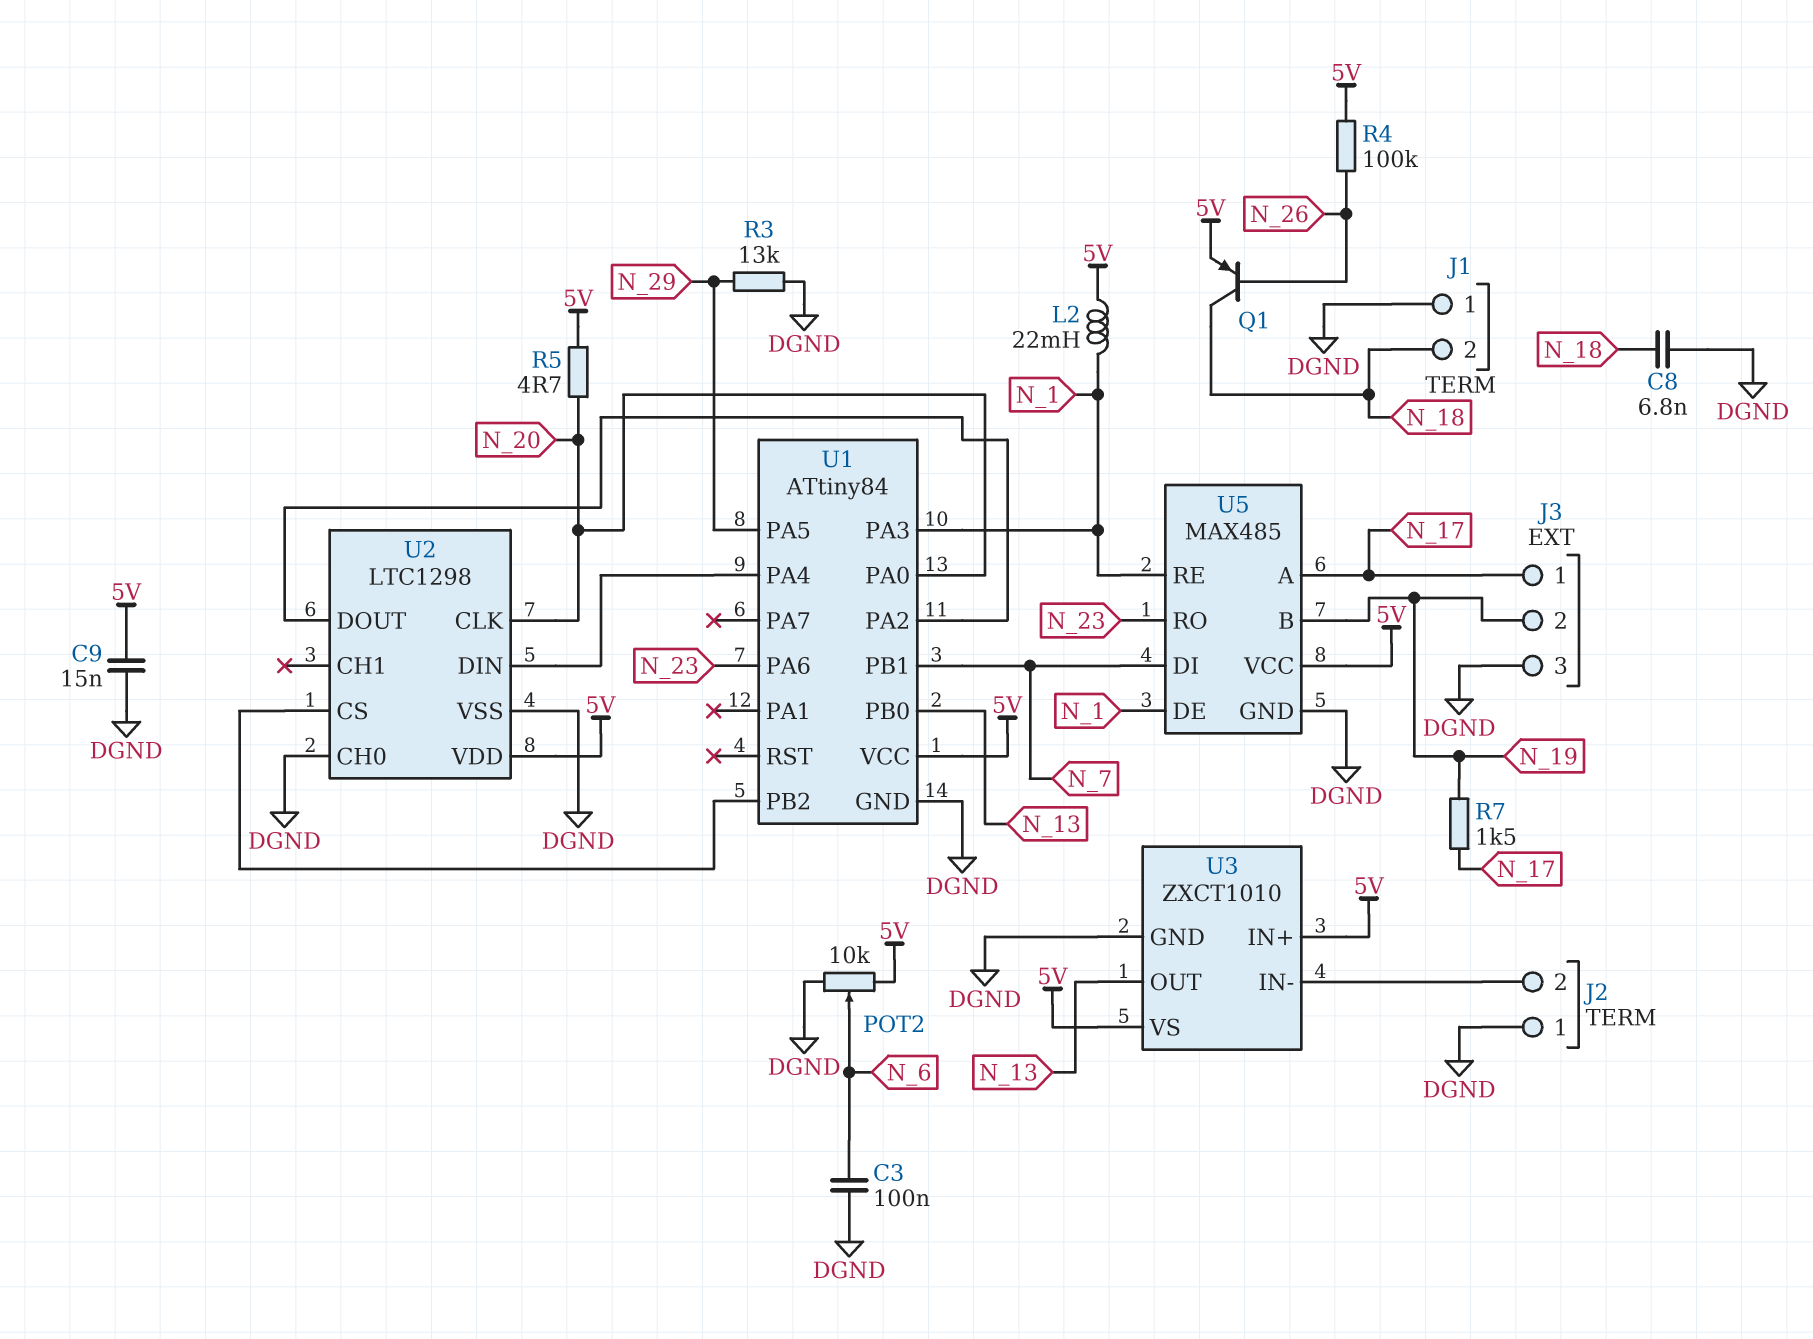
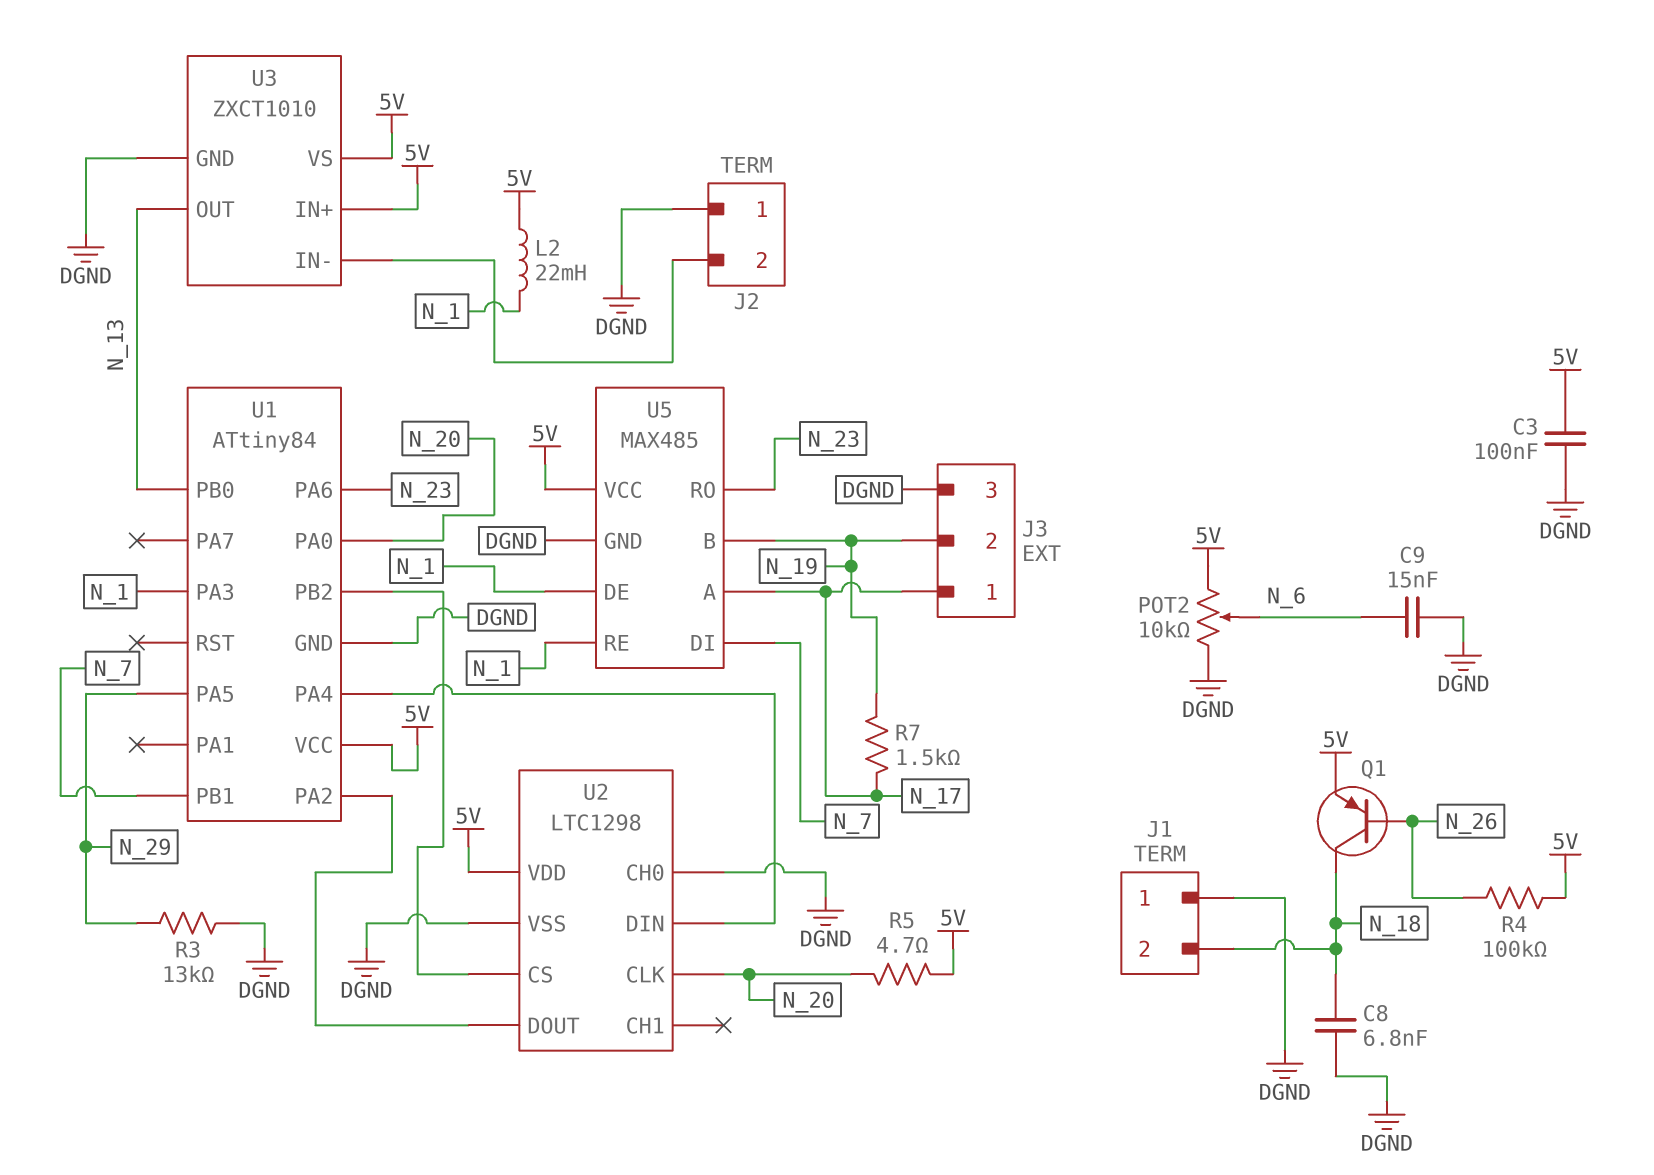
C3: 100nF (DGND, N_6) -> 100nF (5V, DGND)
C9: 15nF (5V, DGND) -> 15nF (DGND, N_6)

